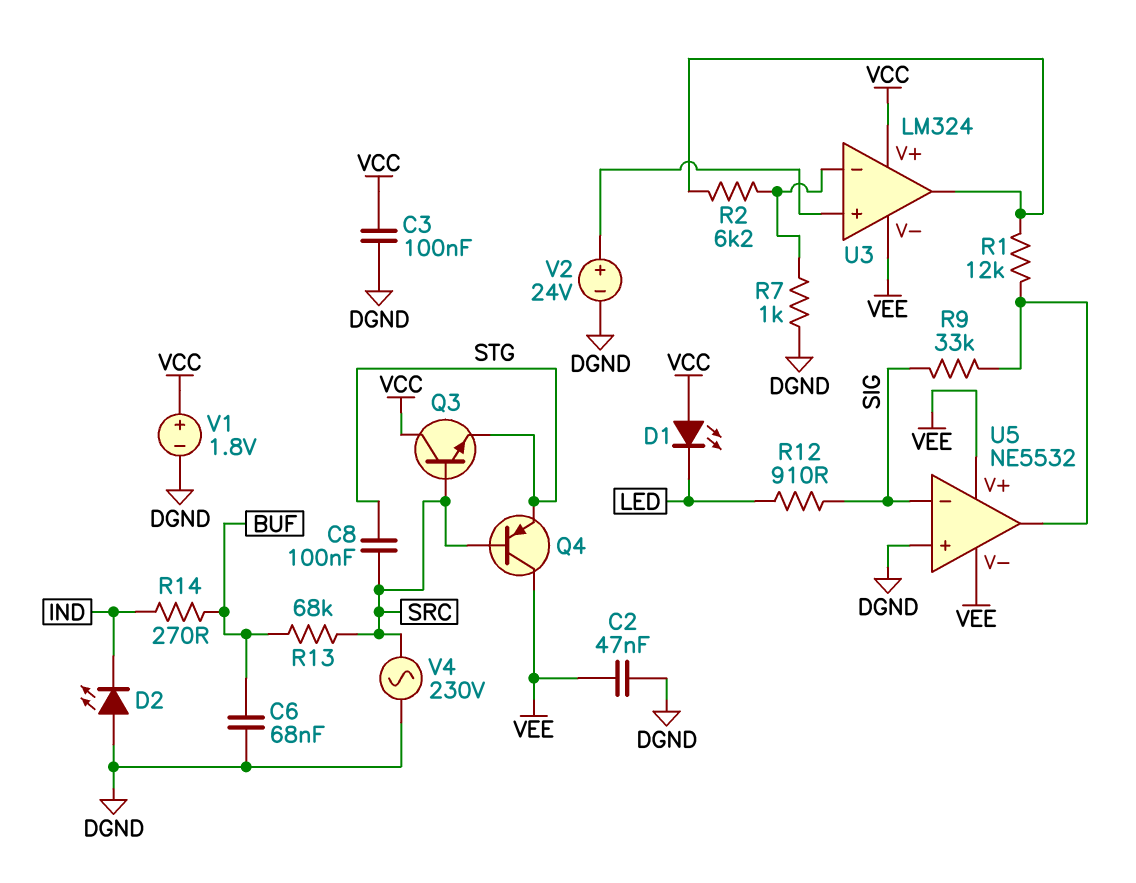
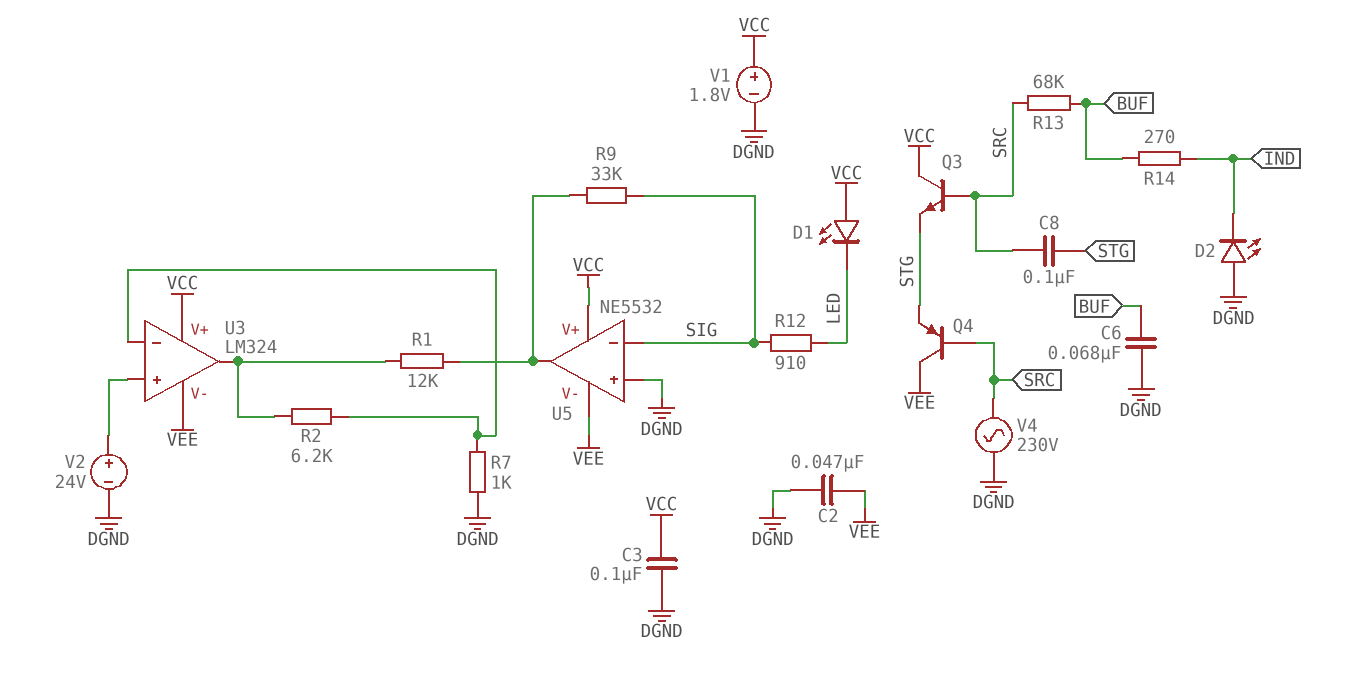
U5 pin V+: VEE -> VCC

